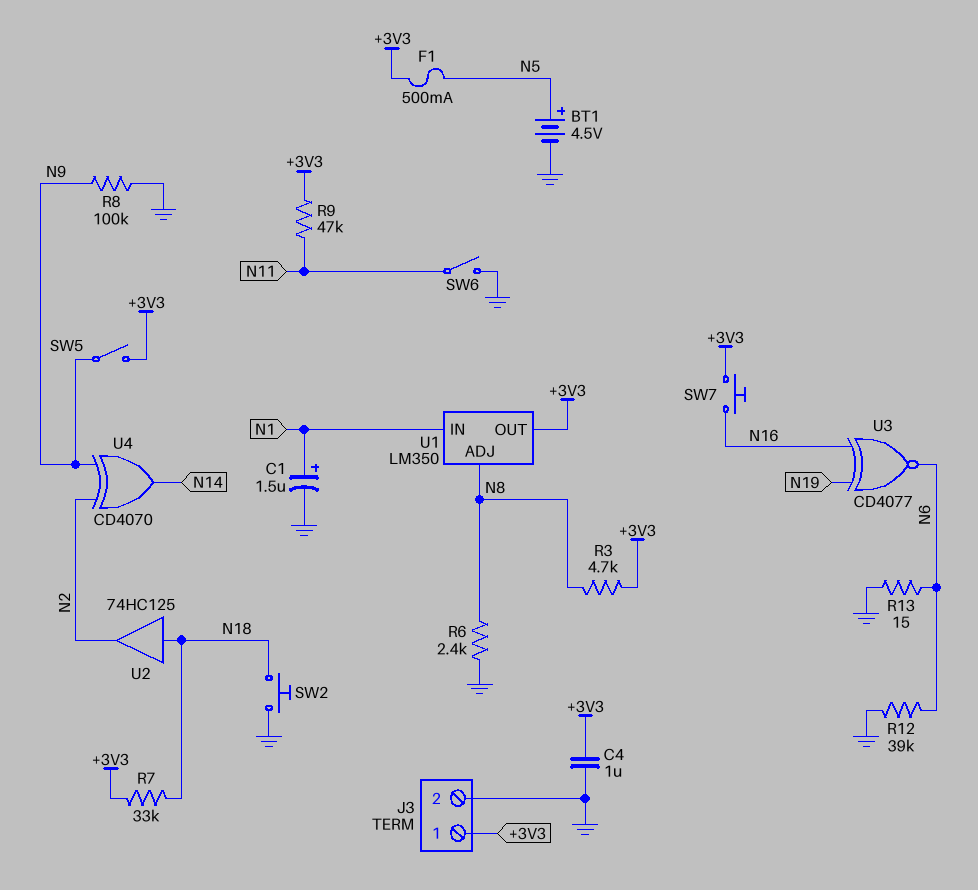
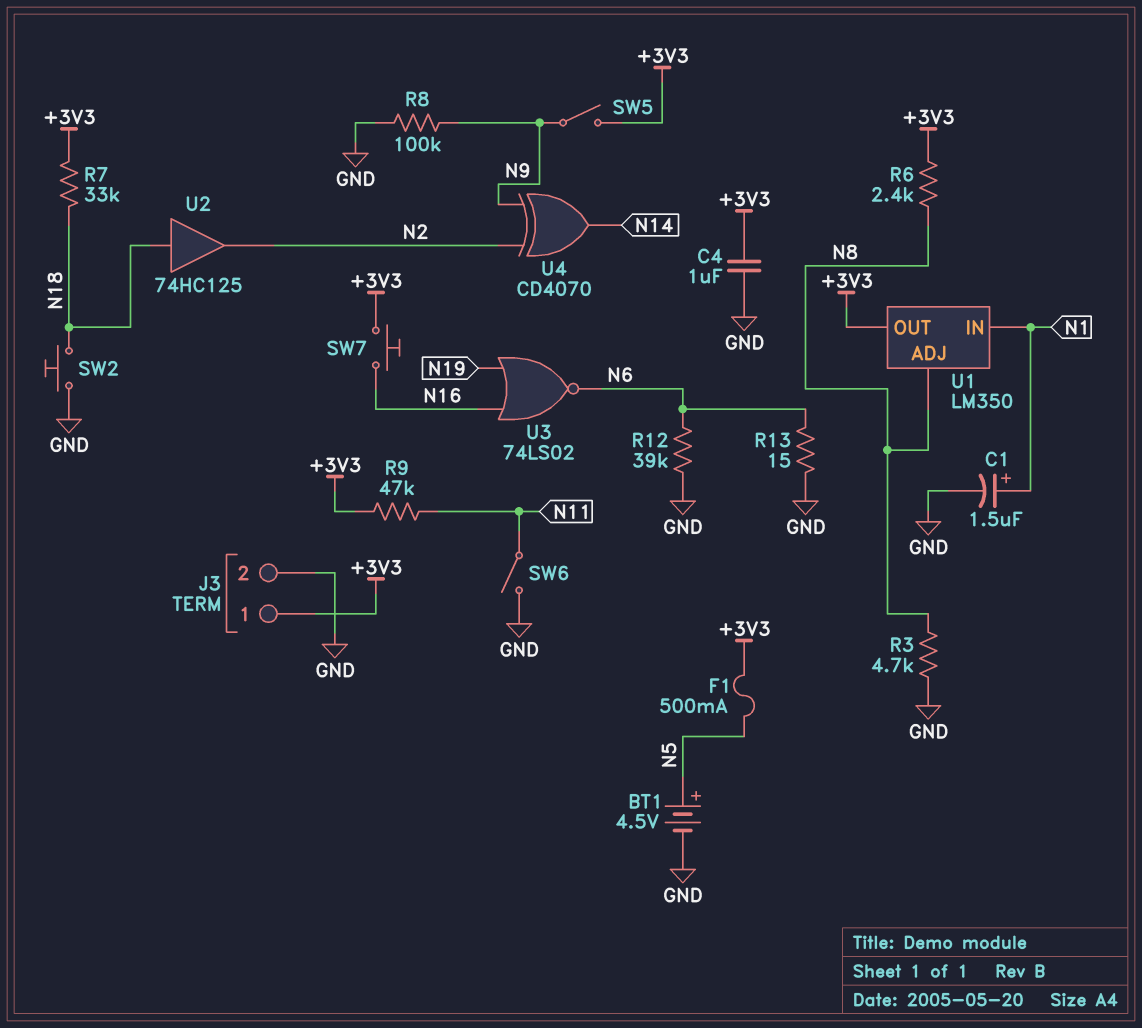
R3: 4.7k (+3V3, N8) -> 4.7k (GND, N8)
R6: 2.4k (GND, N8) -> 2.4k (+3V3, N8)
U3: XNOR CD4077 (in N16, in N19, out N6) -> NOR 74LS02 (in N16, in N19, out N6)

